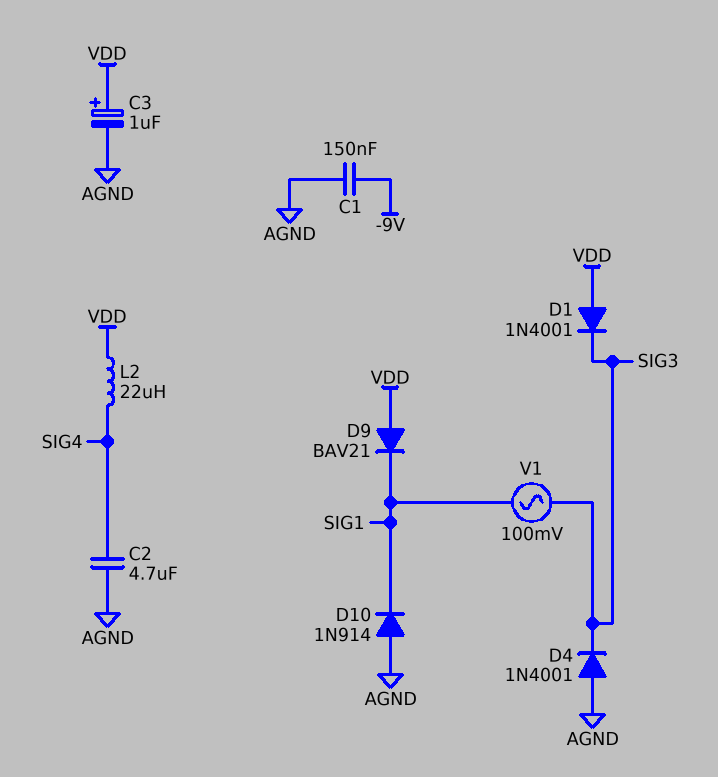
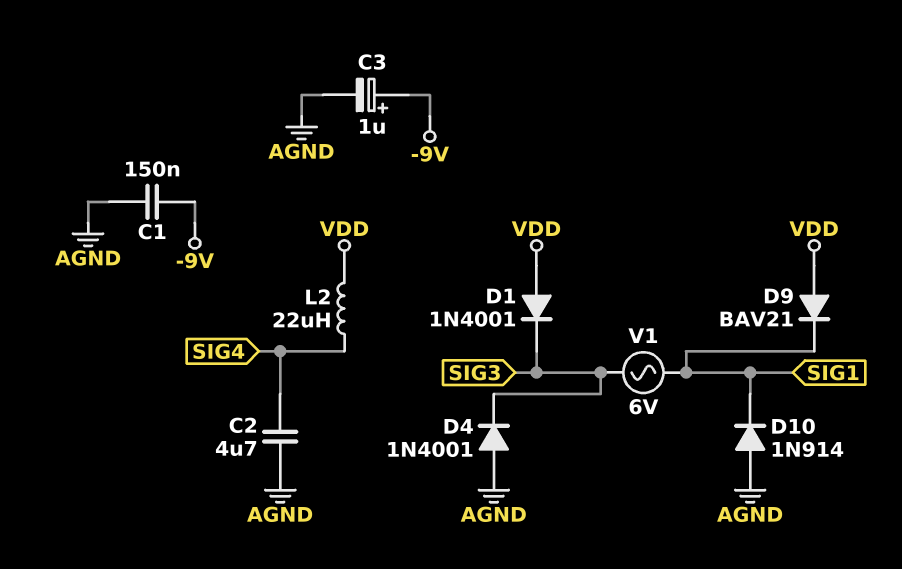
C3: 1uF (plus VDD, minus AGND) -> 1uF (plus -9V, minus AGND)
V1: AC 100mV (SIG1, SIG3) -> AC 6V (SIG1, SIG3)

